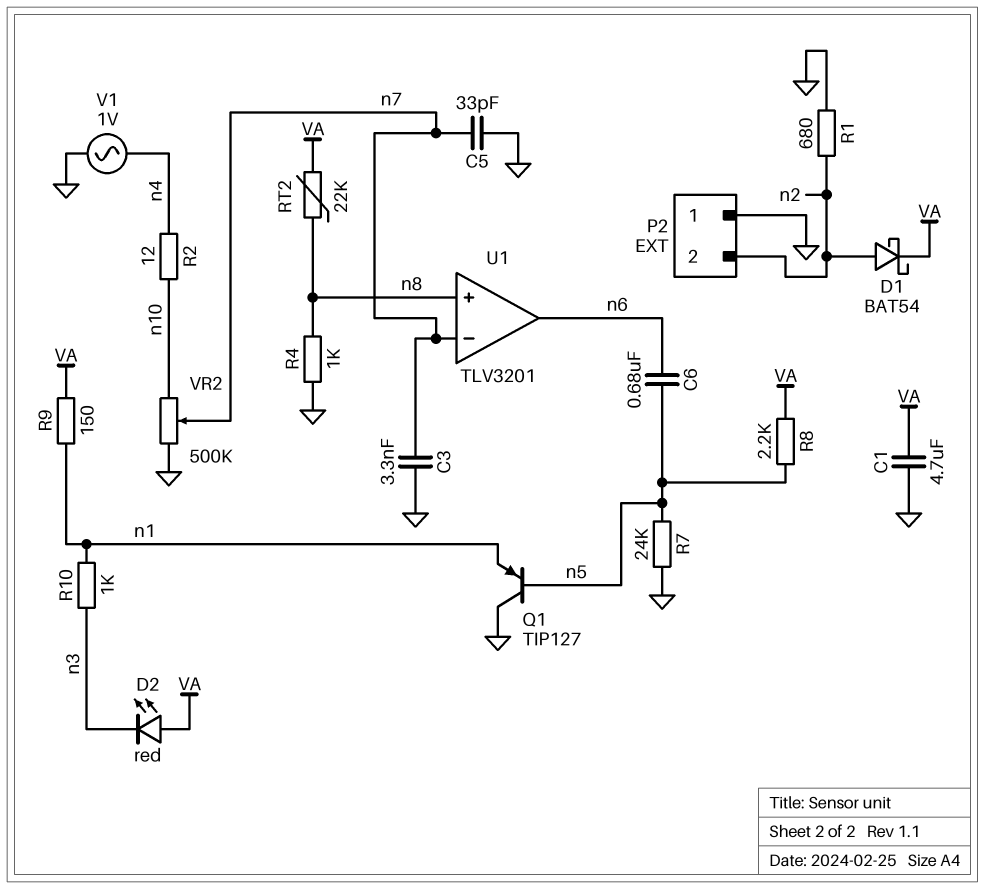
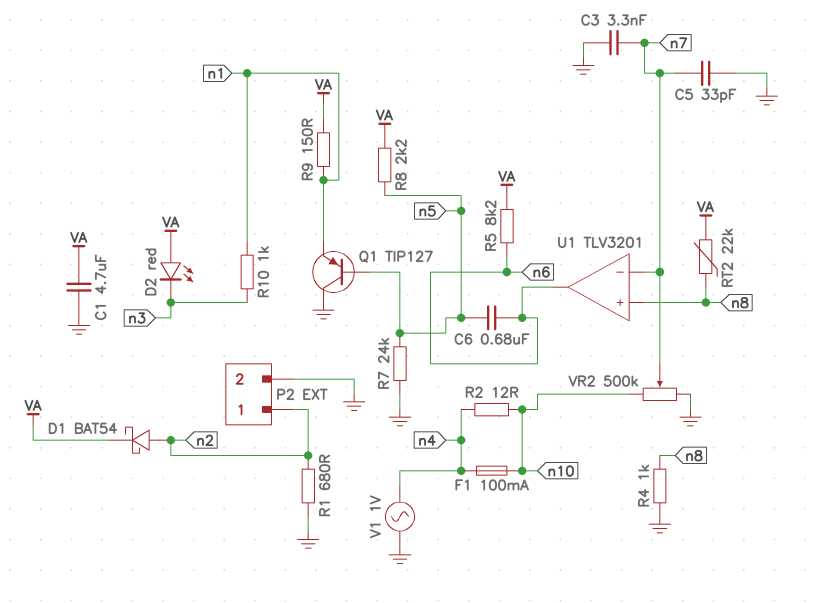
F1: none -> 100mA (n4, n10)
P2 pin 1: GND -> n2
P2 pin 2: n2 -> GND
R5: none -> 8.2k (VA, n6)

